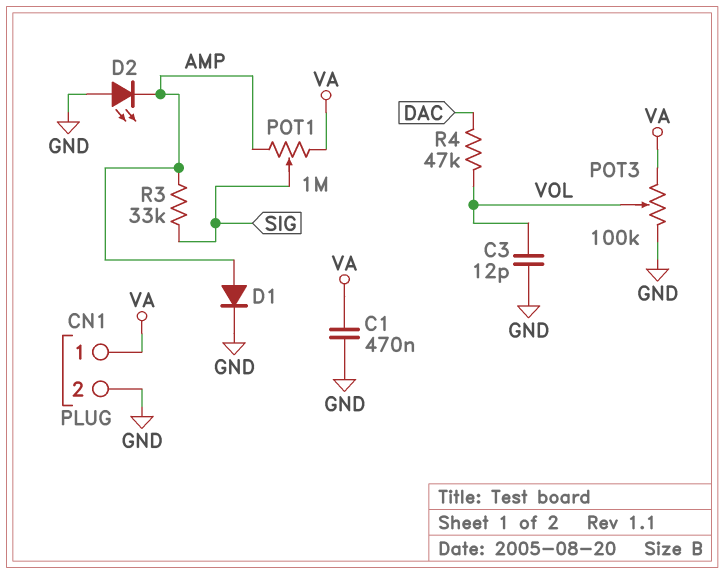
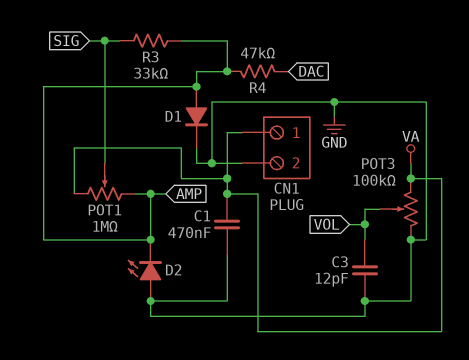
R4: 47k (DAC, VOL) -> 47k (AMP, DAC)

